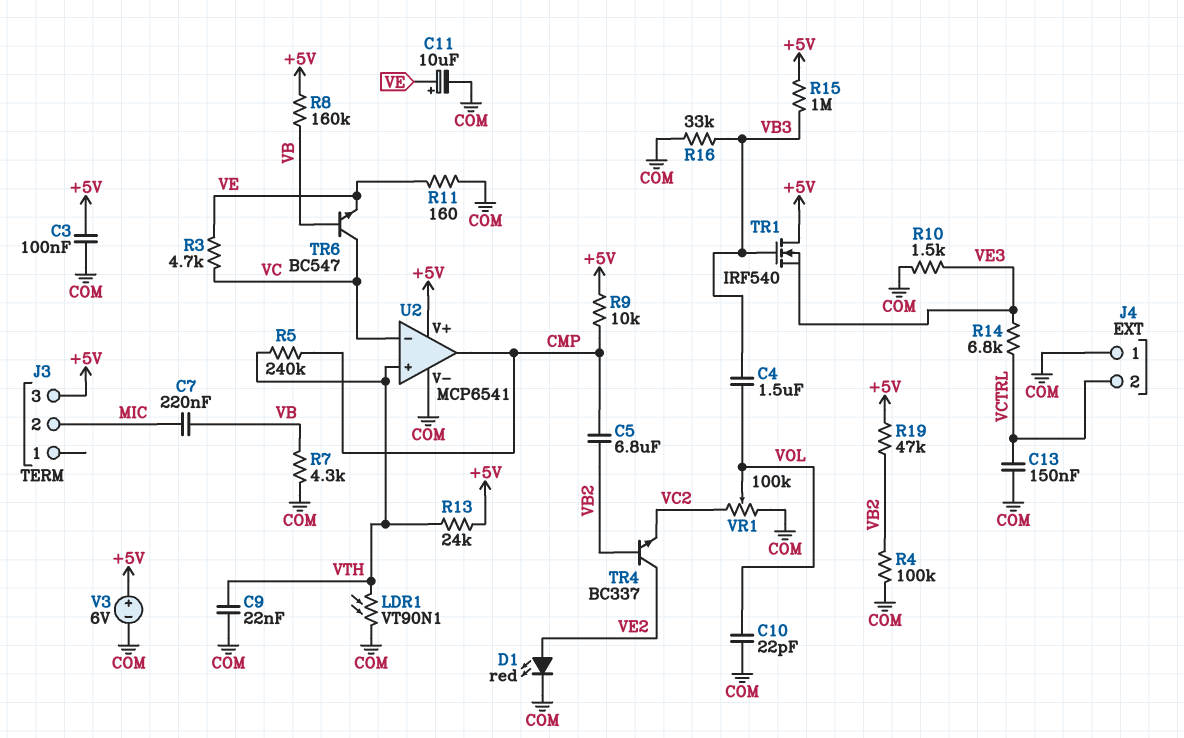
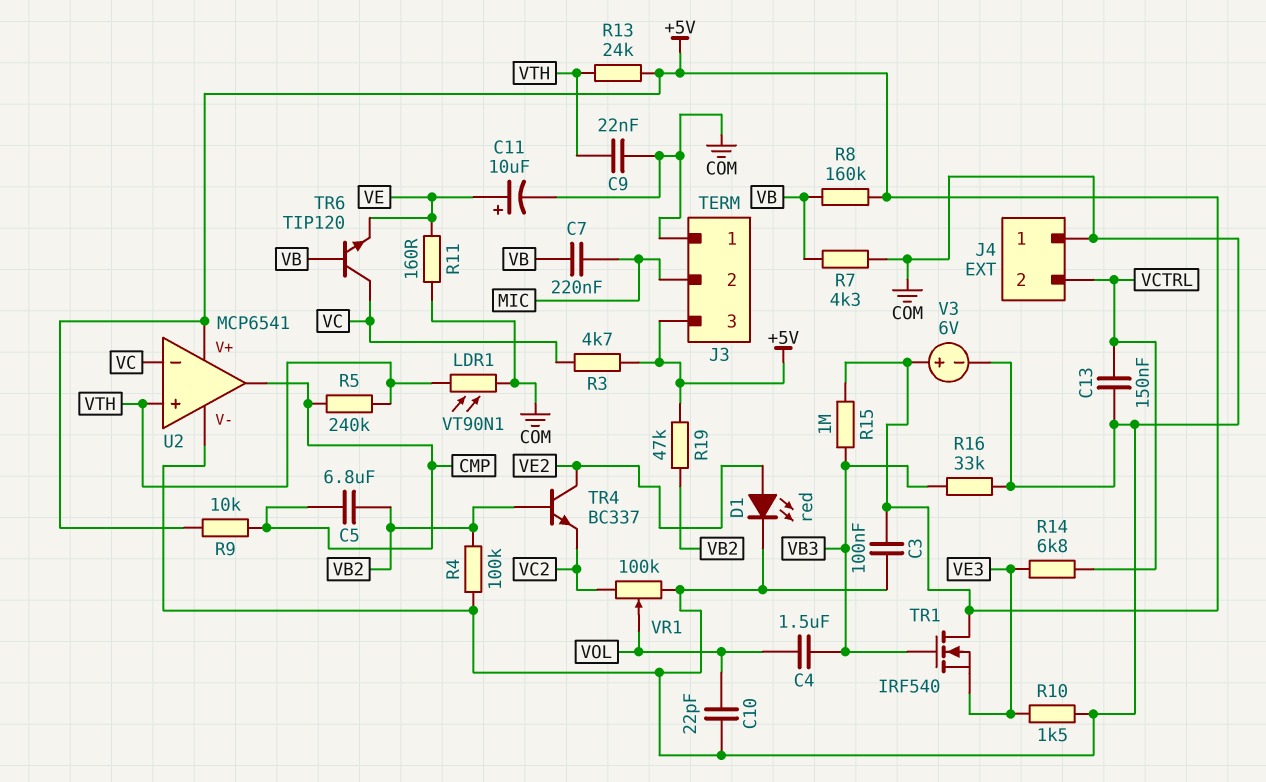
J3 pin 1: none -> COM
R3: 4.7k (VC, VE) -> 4.7k (+5V, VC)
TR6: NPN BC547 (B VB, C VC, E VE) -> NPN TIP120 (B VB, C VC, E VE)

